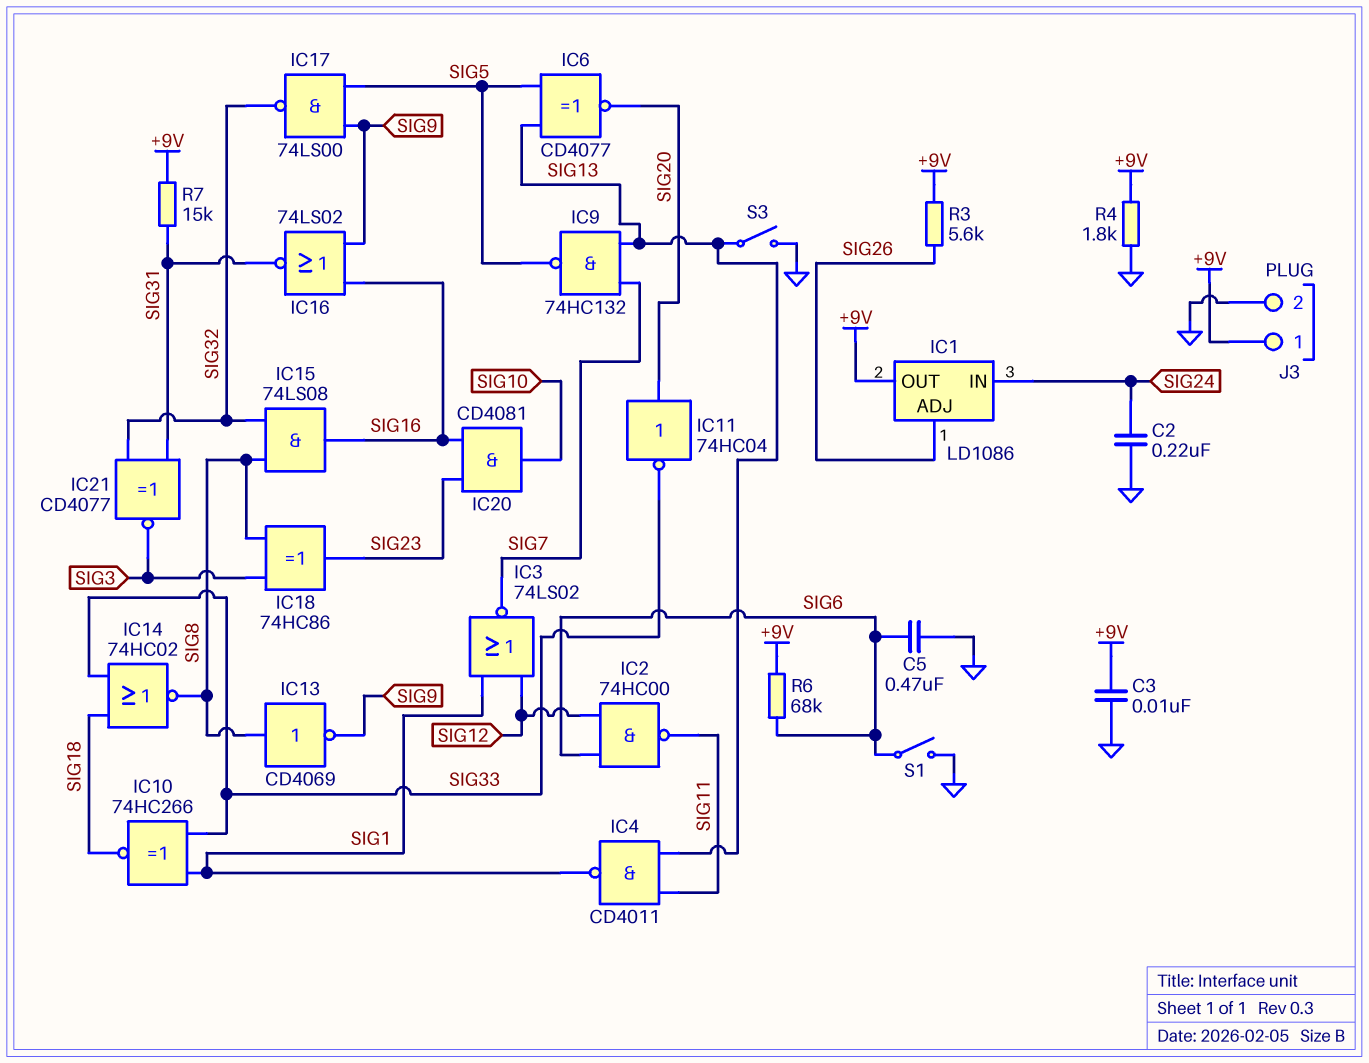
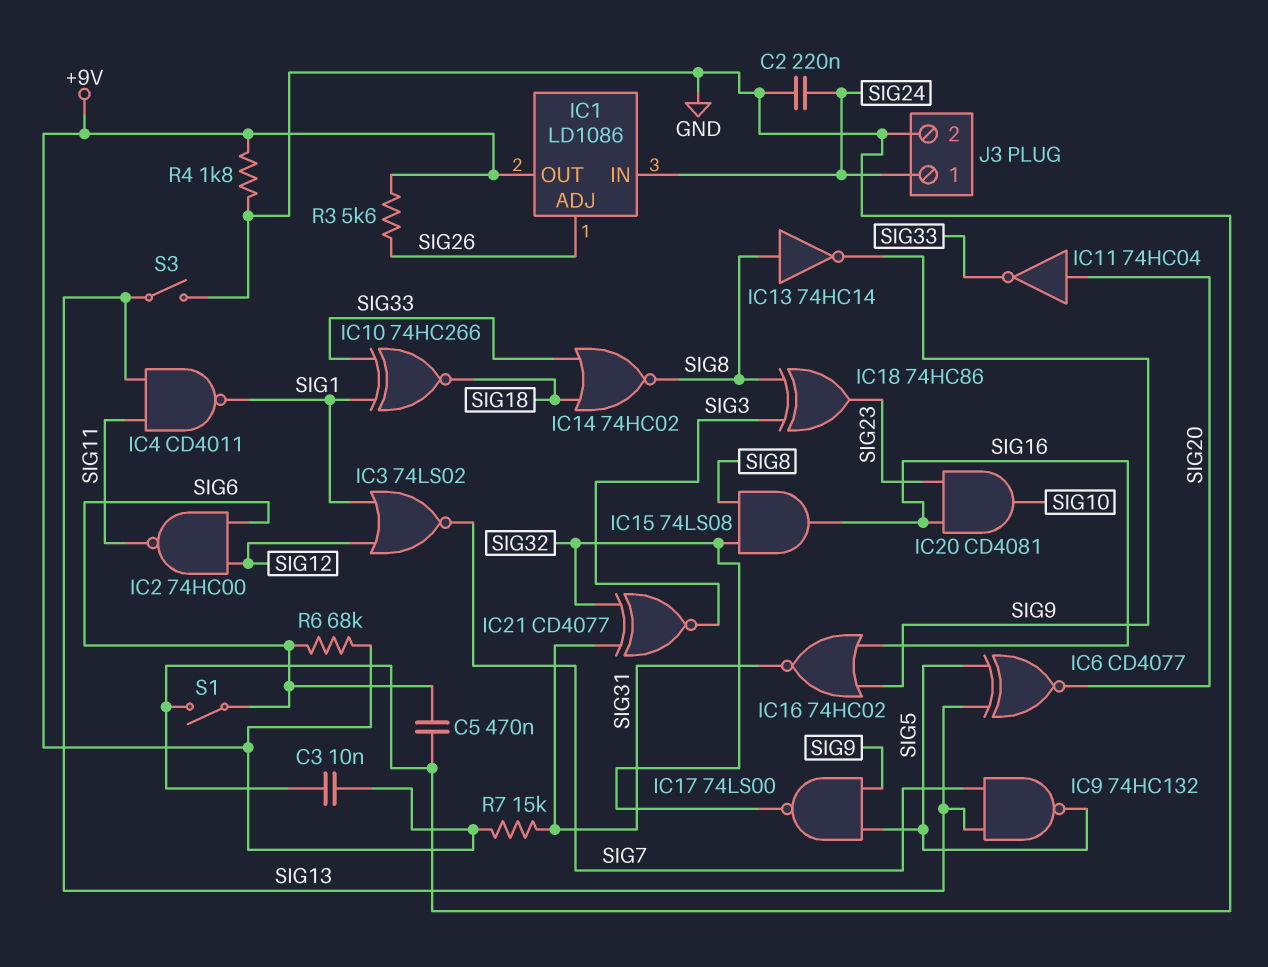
IC13: NOT CD4069 (in SIG8, out SIG9) -> NOT 74HC14 (in SIG8, out SIG9)
IC16: NOR 74LS02 (in SIG9, in SIG16, out SIG31) -> NOR 74HC02 (in SIG9, in SIG16, out SIG31)
J3 pin 1: +9V -> SIG24

